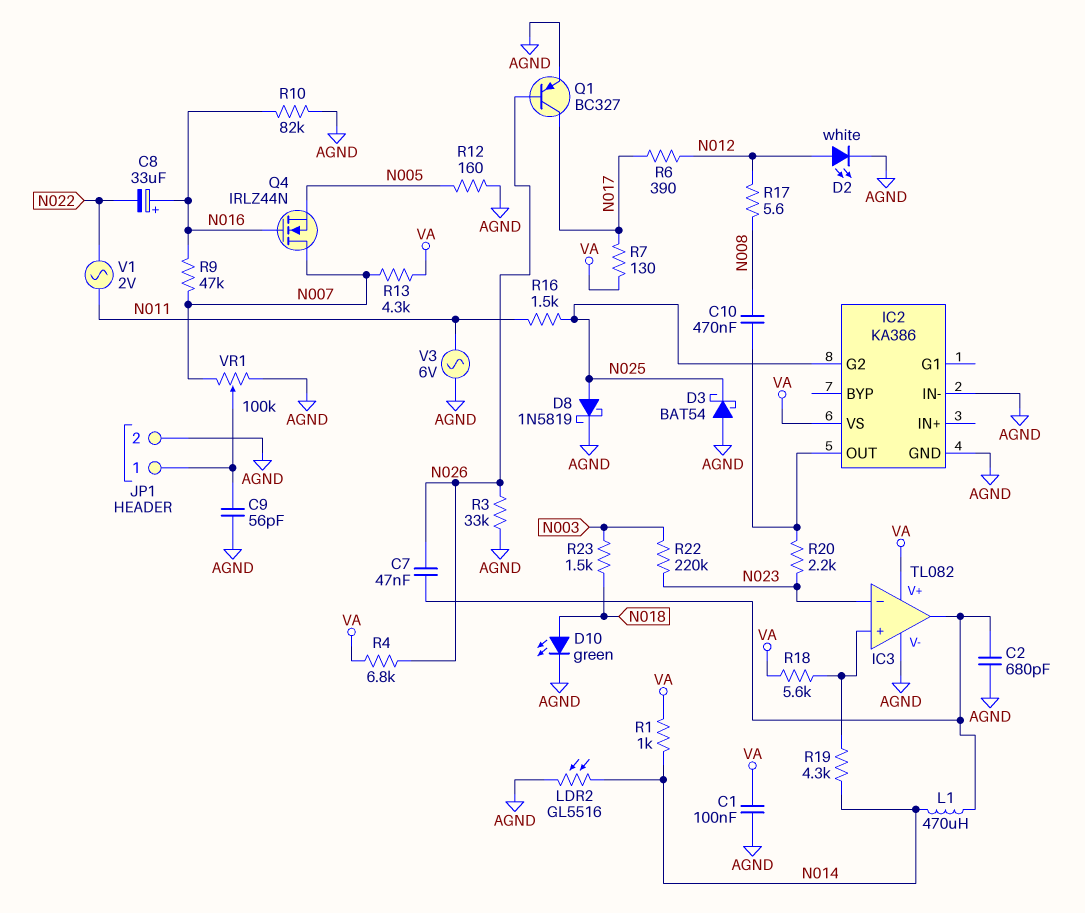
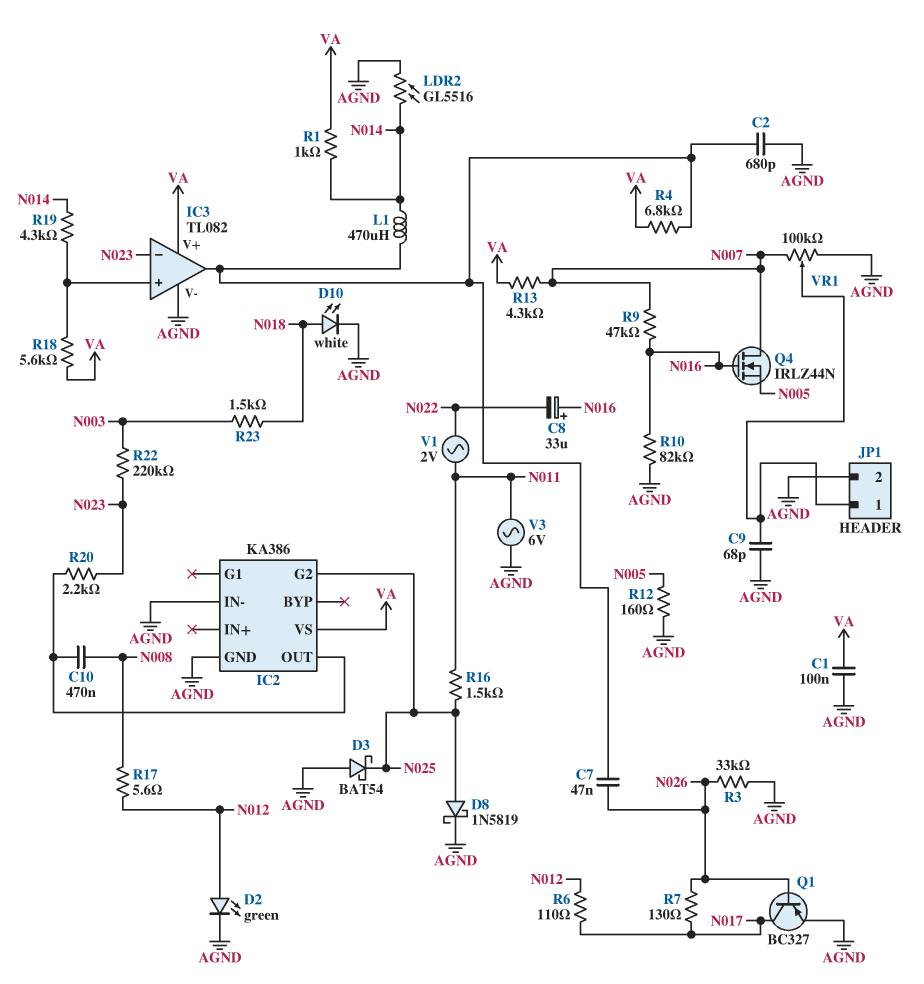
C9: 56pF (AGND, JP1/1) -> 68pF (AGND, JP1/1)
D2: LED white (A N012, K AGND) -> LED green (A N012, K AGND)
D10: LED green (A N018, K AGND) -> LED white (A N018, K AGND)
R4: 6.8k (N026, VA) -> 6.8k (IC3/out, VA)
R6: 390 (N012, N017) -> 110 (N012, N017)
R7: 130 (N017, VA) -> 130 (N017, N026)

